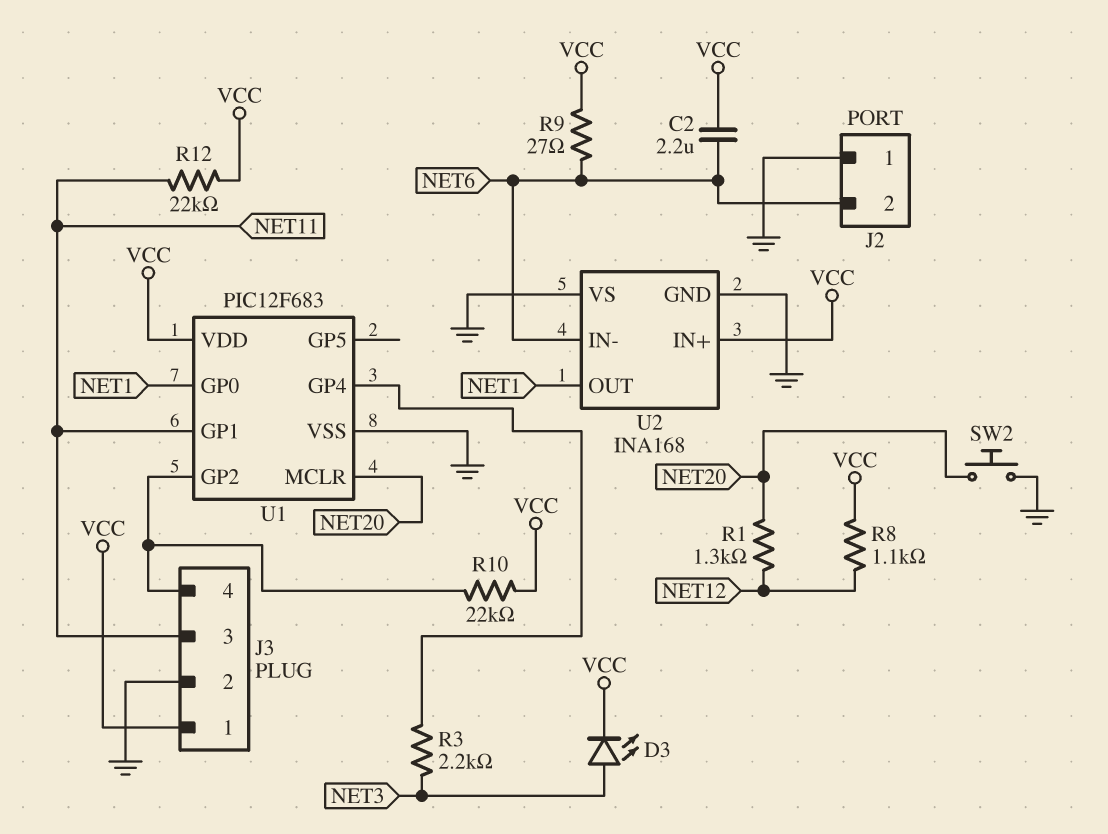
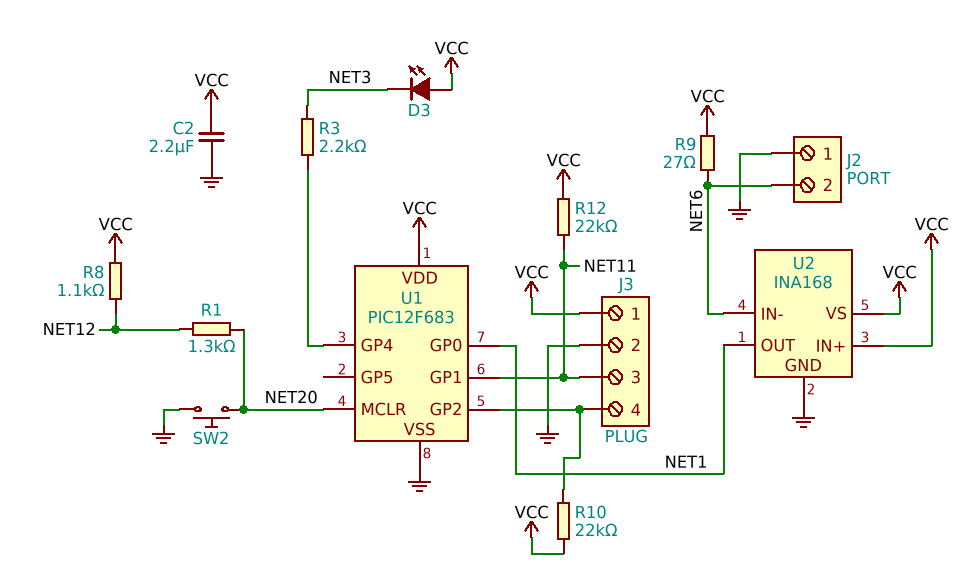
C2: 2.2uF (NET6, VCC) -> 2.2uF (GND, VCC)
D3: LED (A NET3, K VCC) -> LED (A VCC, K NET3)
U2 pin VS: GND -> VCC

